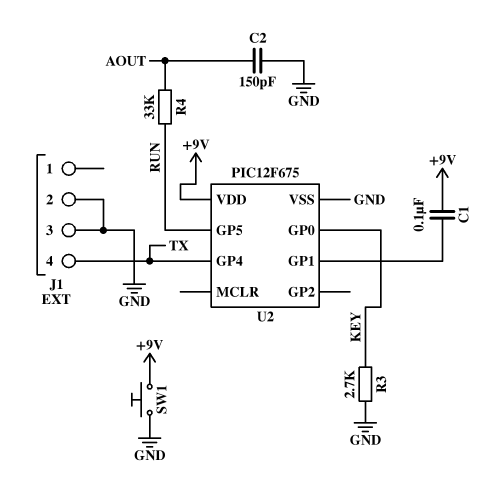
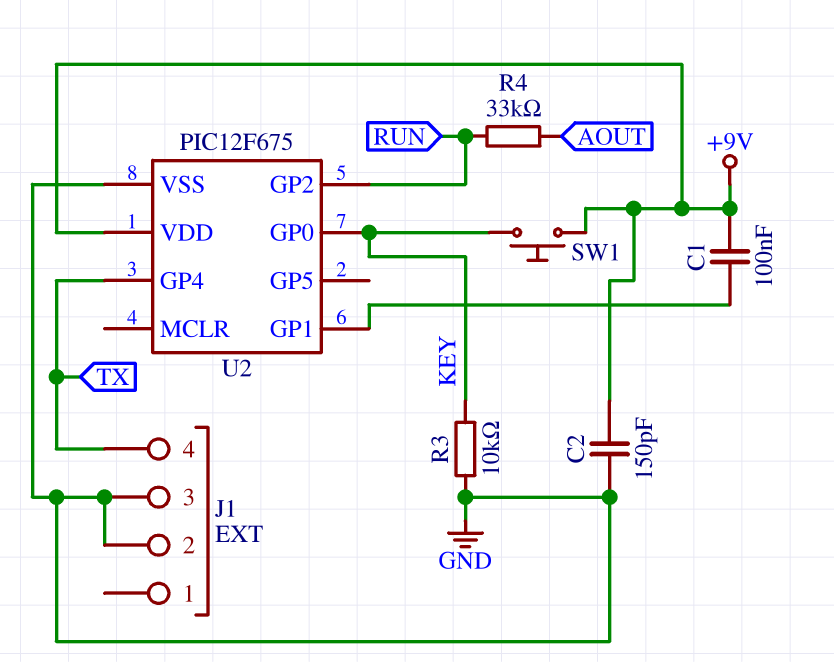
C2: 150pF (AOUT, GND) -> 150pF (+9V, GND)
R3: 2.7k (GND, KEY) -> 10k (GND, KEY)
SW1: button (+9V, GND) -> button (+9V, KEY)
U2 pin GP2: none -> RUN
U2 pin GP5: RUN -> none

